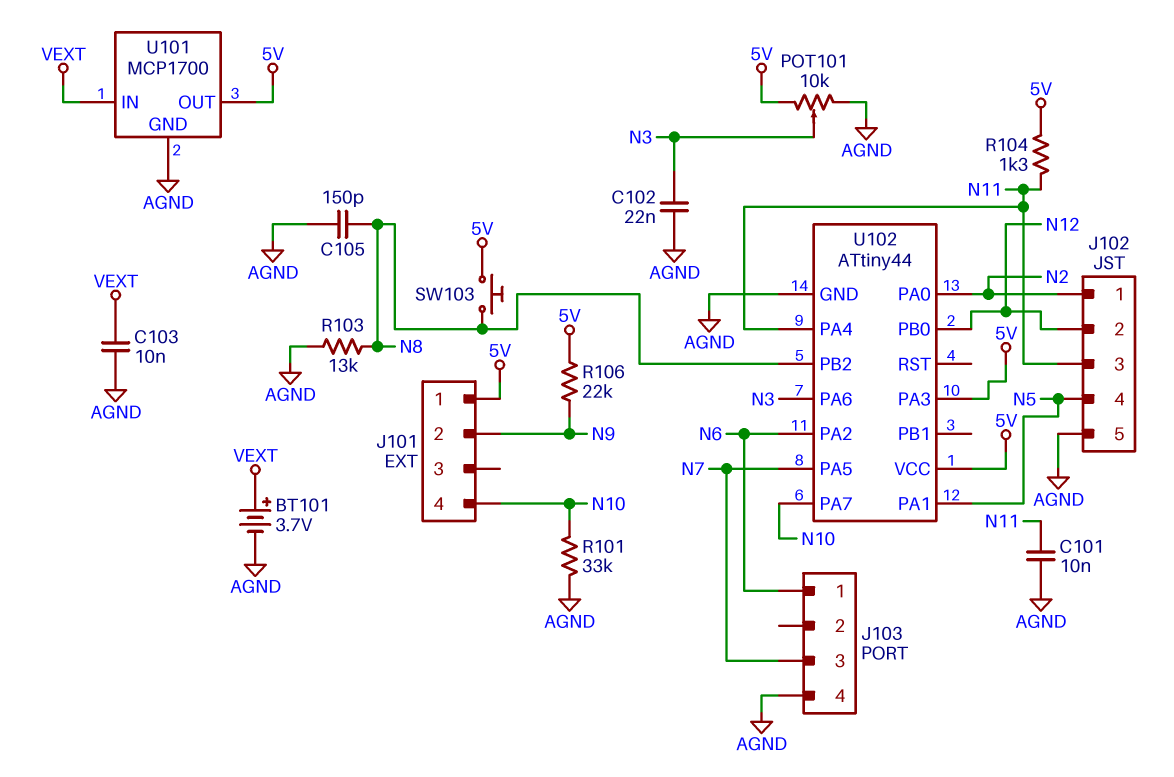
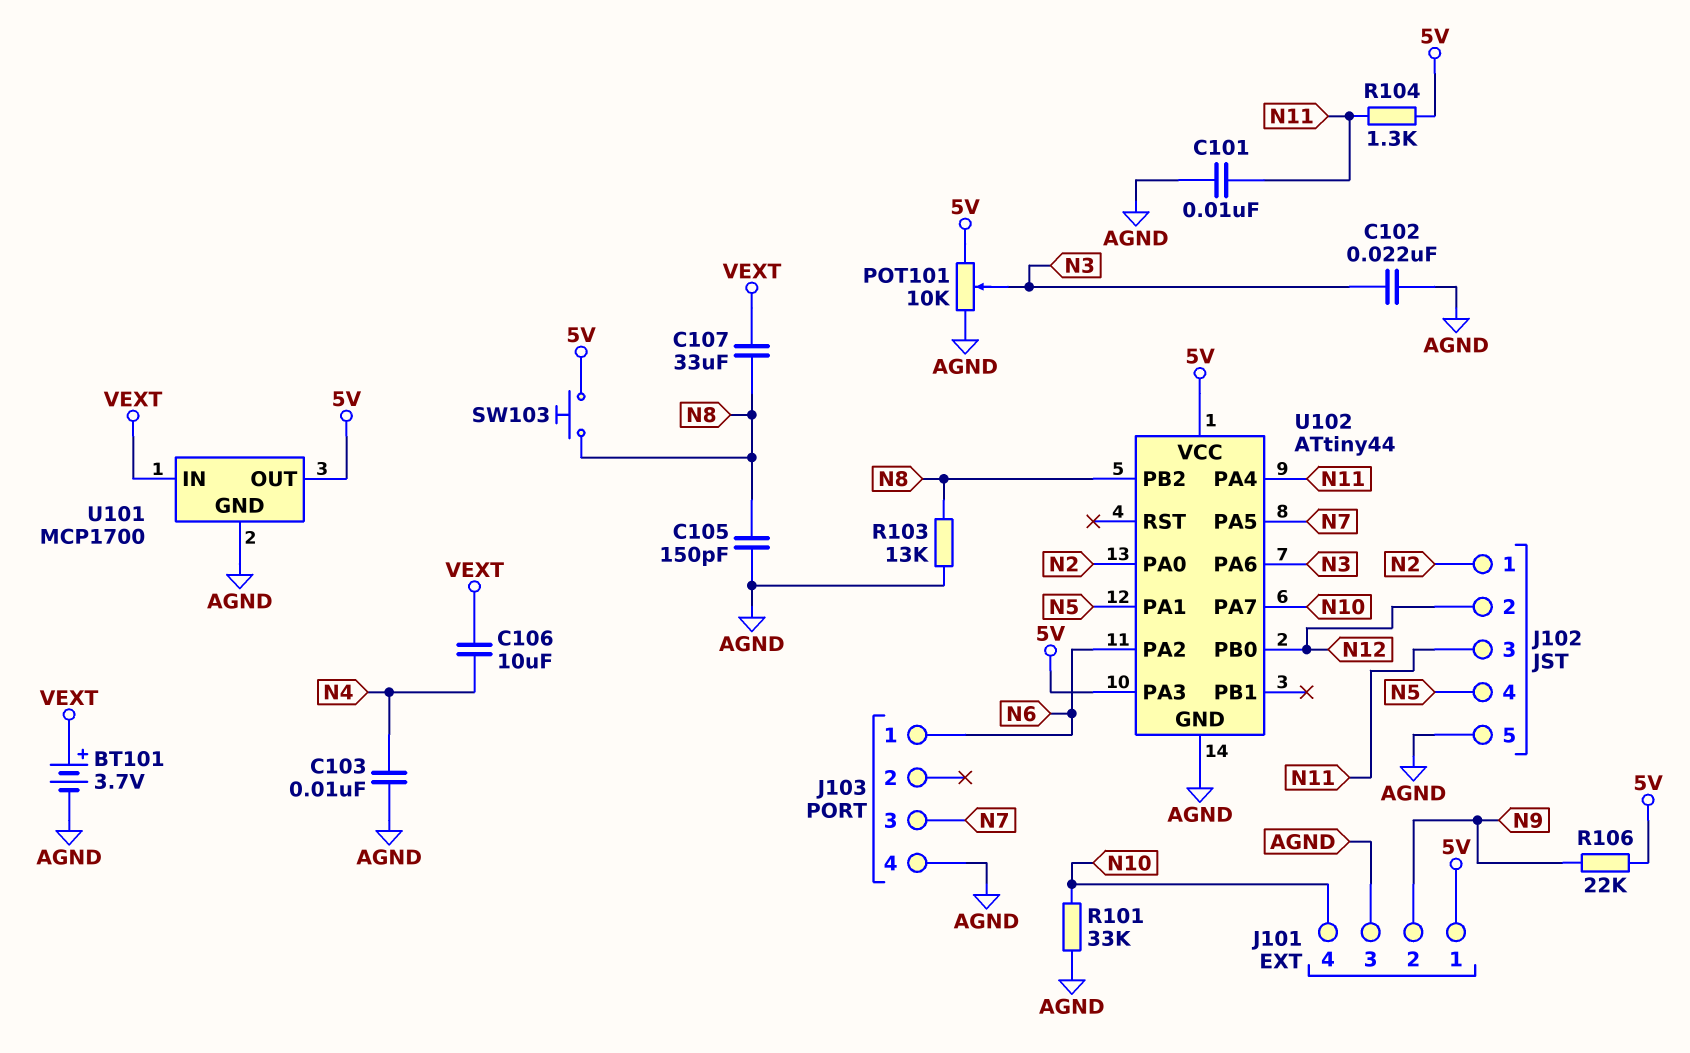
C103: 10nF (AGND, VEXT) -> 10nF (AGND, N4)
C106: none -> 10uF (N4, VEXT)
C107: none -> 33uF (N8, VEXT)
J101 pin 3: none -> AGND

